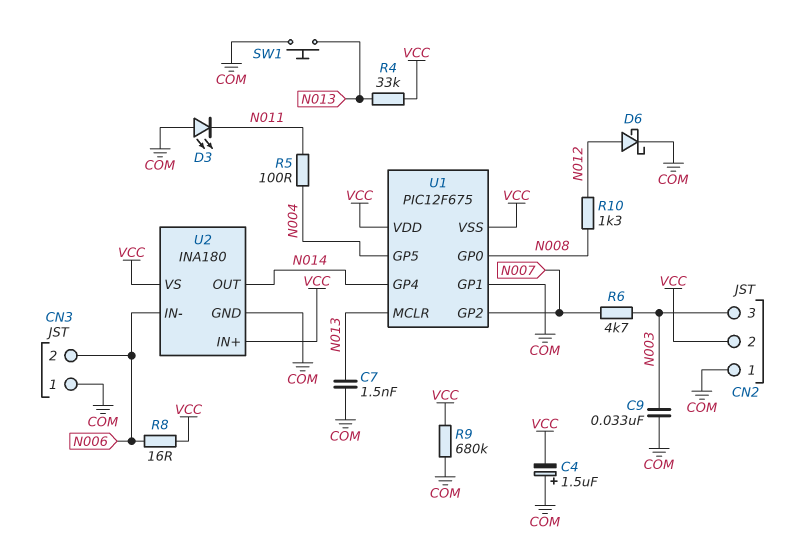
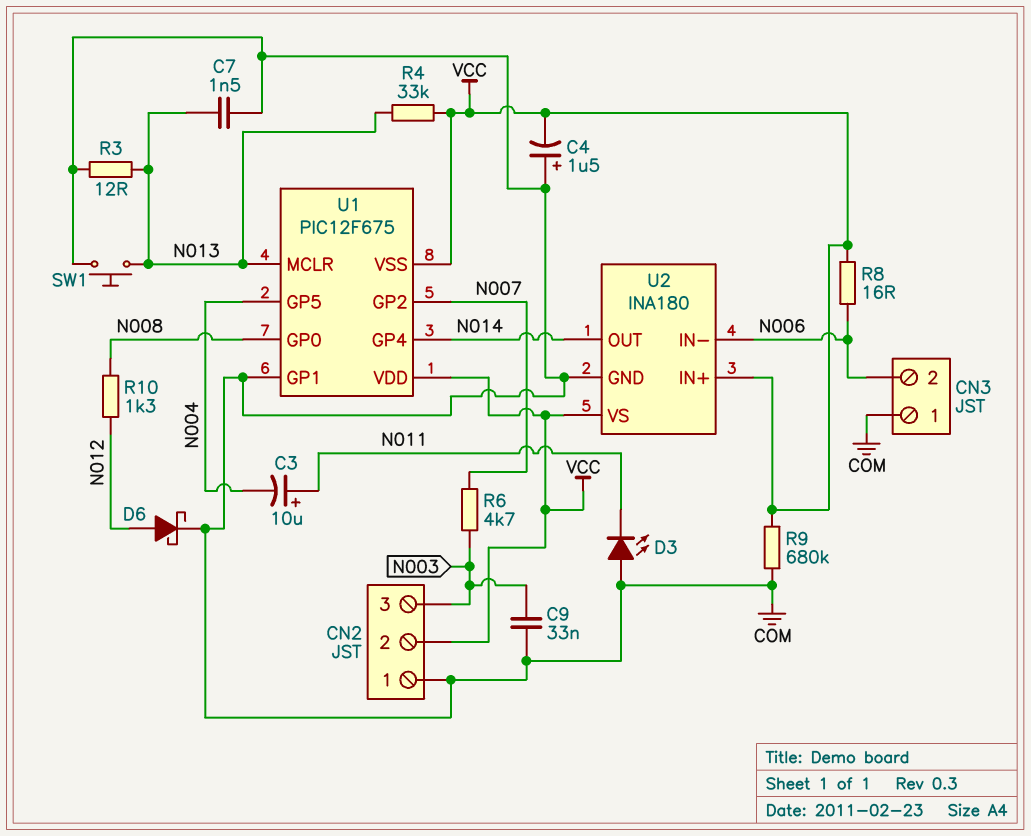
C3: none -> 10uF (plus N011, minus N004)
R3: none -> 12 (COM, N013)
R5: 100 (N004, N011) -> none

